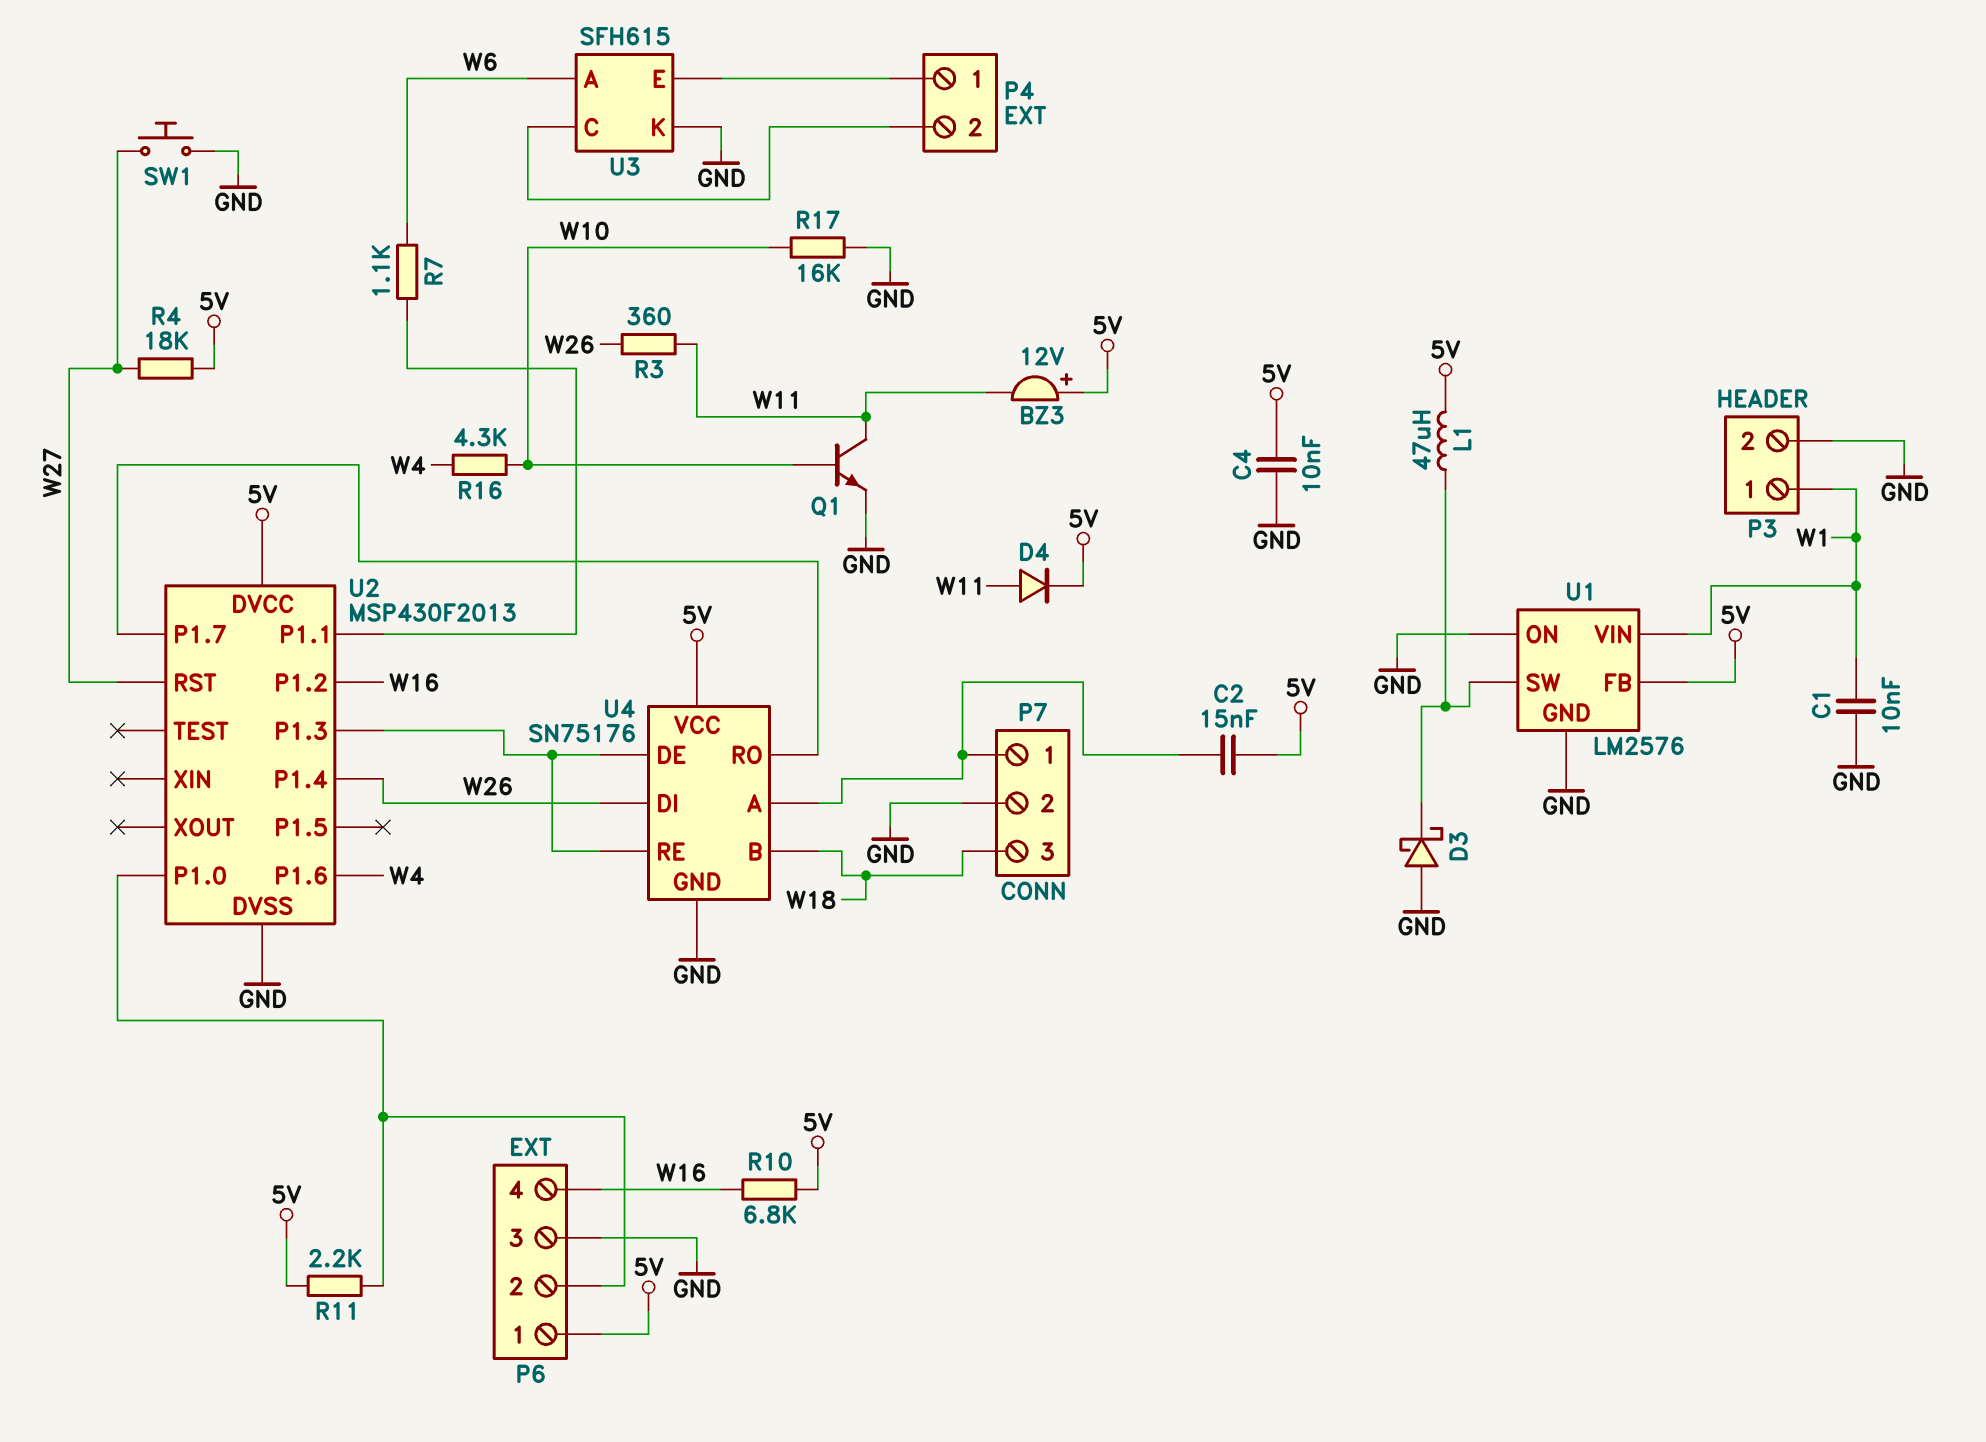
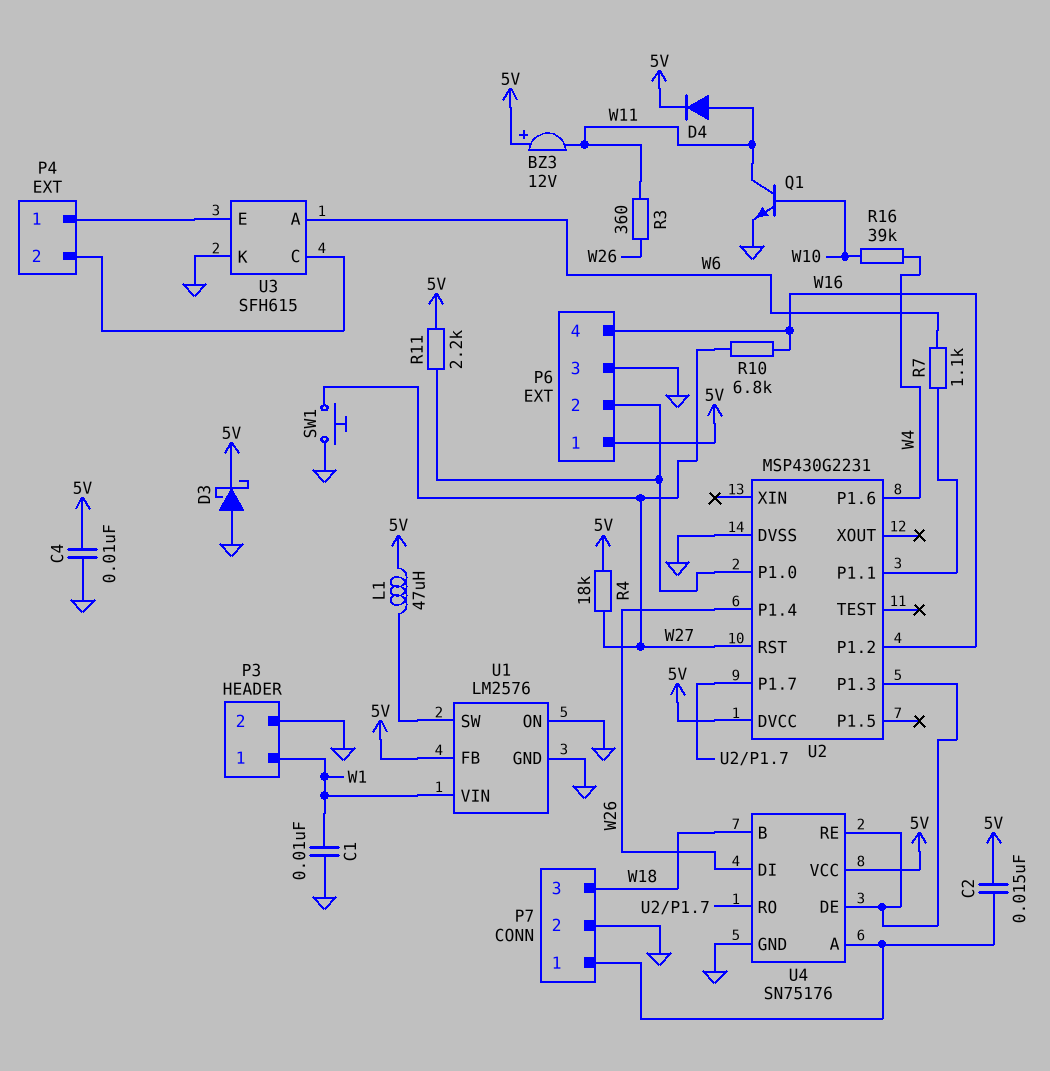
D3: schottky (A GND, K U1/SW) -> schottky (A GND, K 5V)
R10: 6.8k (5V, W16) -> 6.8k (W16, W27)
R16: 4.3k (W4, W10) -> 39k (W4, W10)
R17: 16k (GND, W10) -> none
U2: MSP430F2013 -> MSP430G2231

